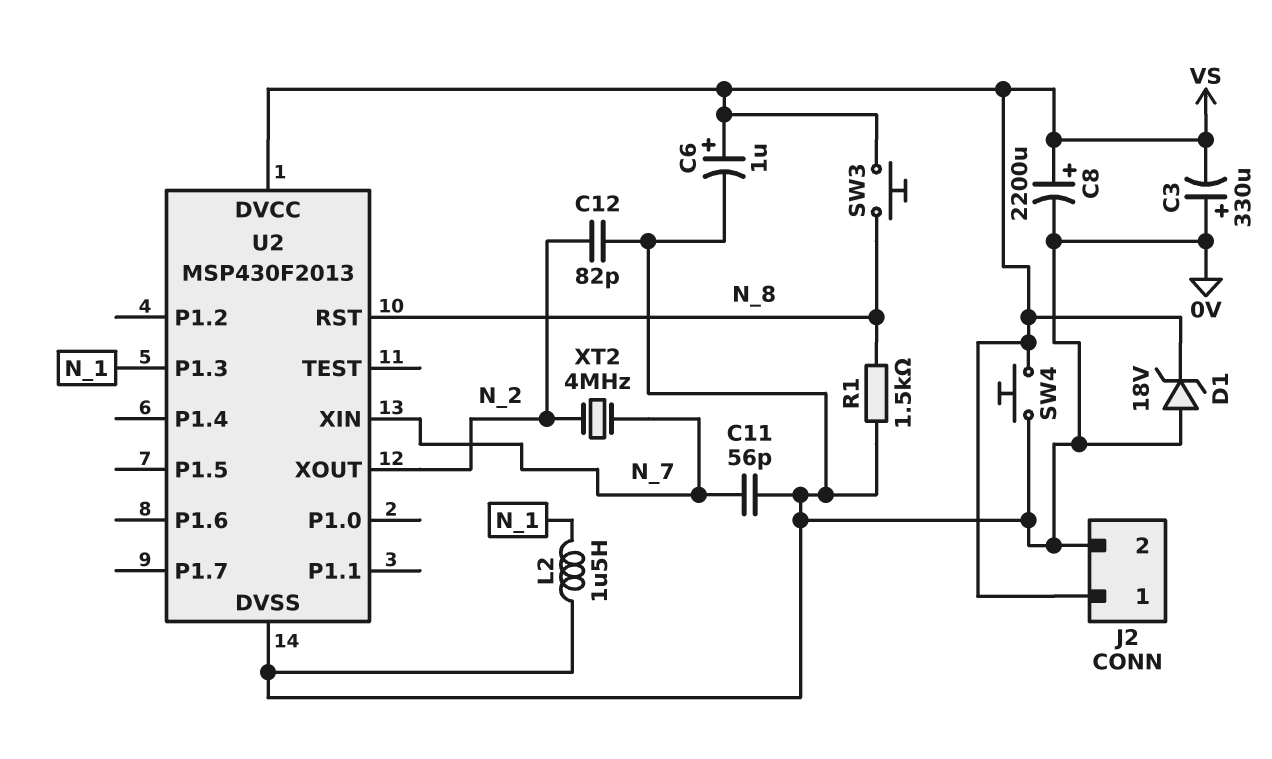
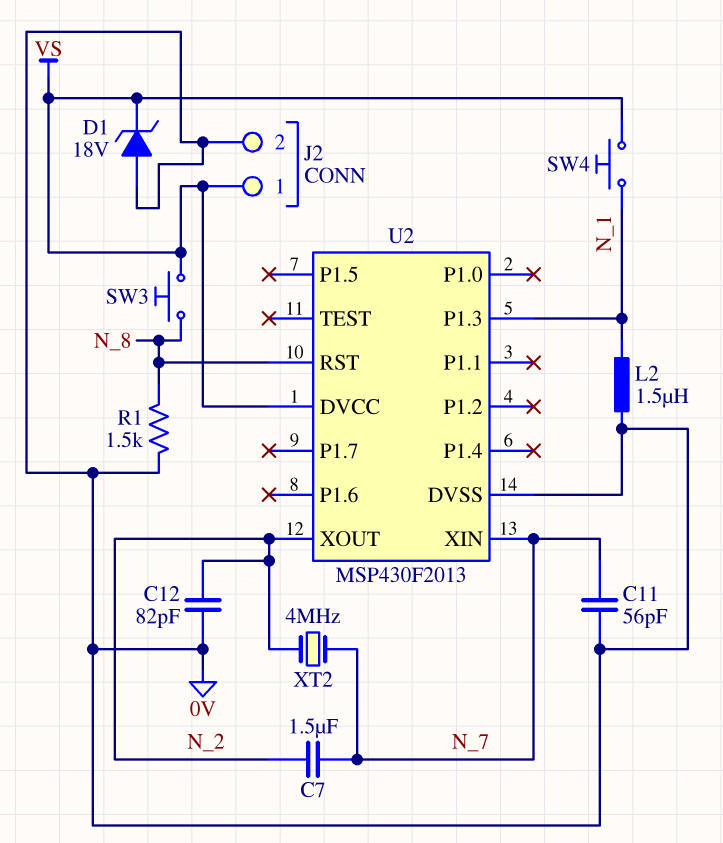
C3: 330uF (plus 0V, minus VS) -> none
C6: 1uF (plus VS, minus 0V) -> none
C7: none -> 1.5uF (N_2, N_7)
C8: 2200uF (plus VS, minus 0V) -> none
SW4: button (0V, VS) -> button (N_1, VS)

